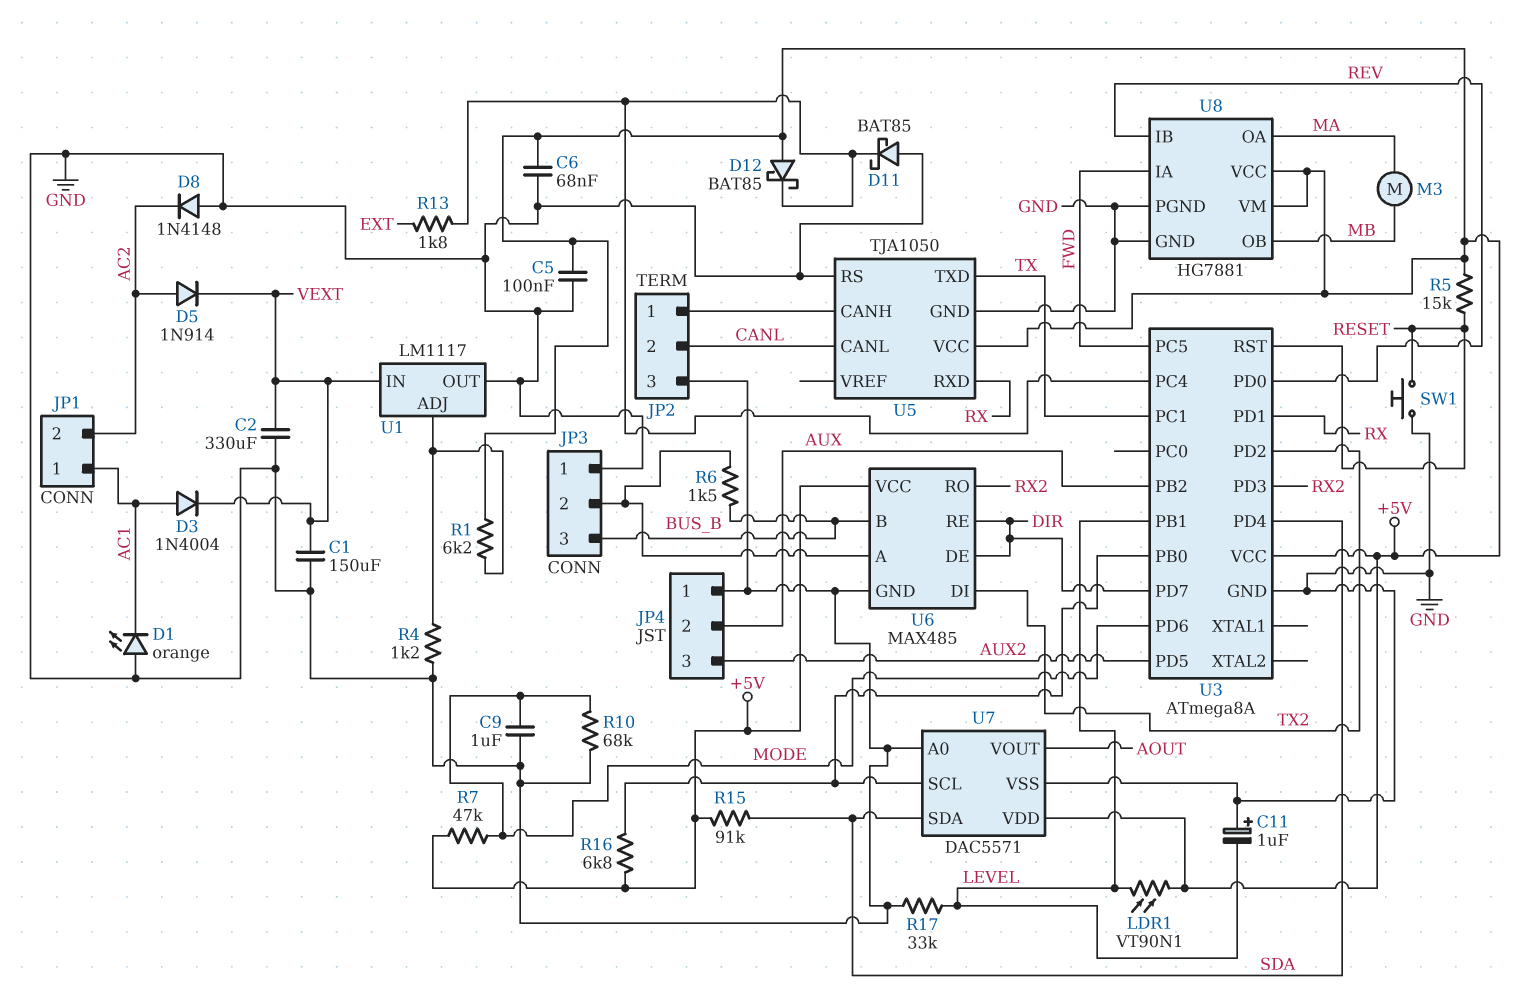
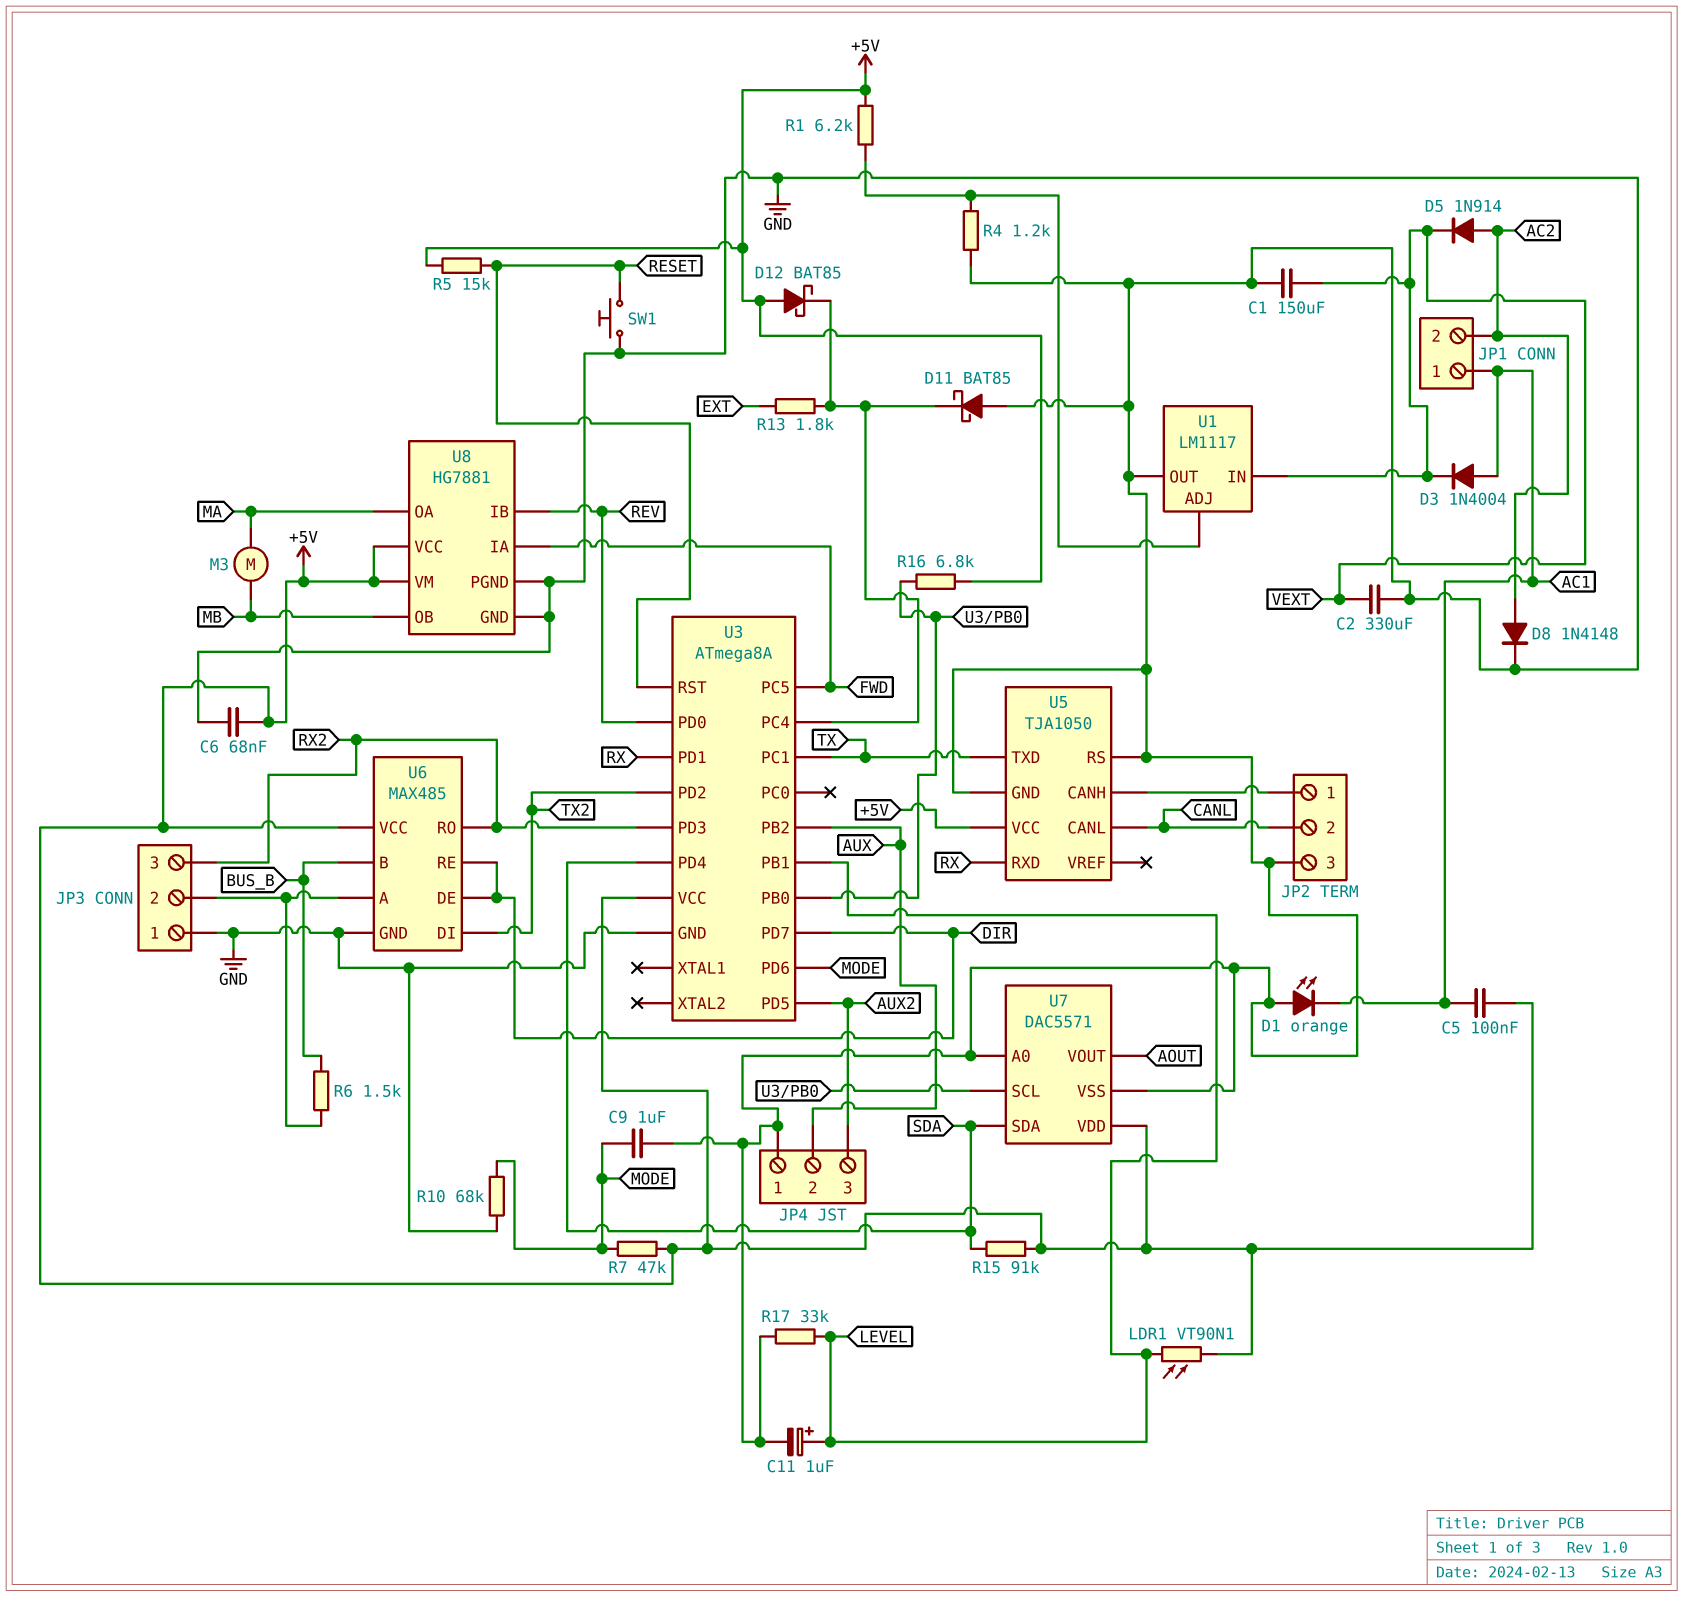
C5: 100nF (+5V, GND) -> 100nF (+5V, AC1)
C11: 1uF (plus GND, minus LEVEL) -> 1uF (plus LEVEL, minus GND)
D8: diode 1N4148 (A GND, K AC2) -> diode 1N4148 (A AC2, K GND)
JP3 pin 3: BUS_B -> RX2

